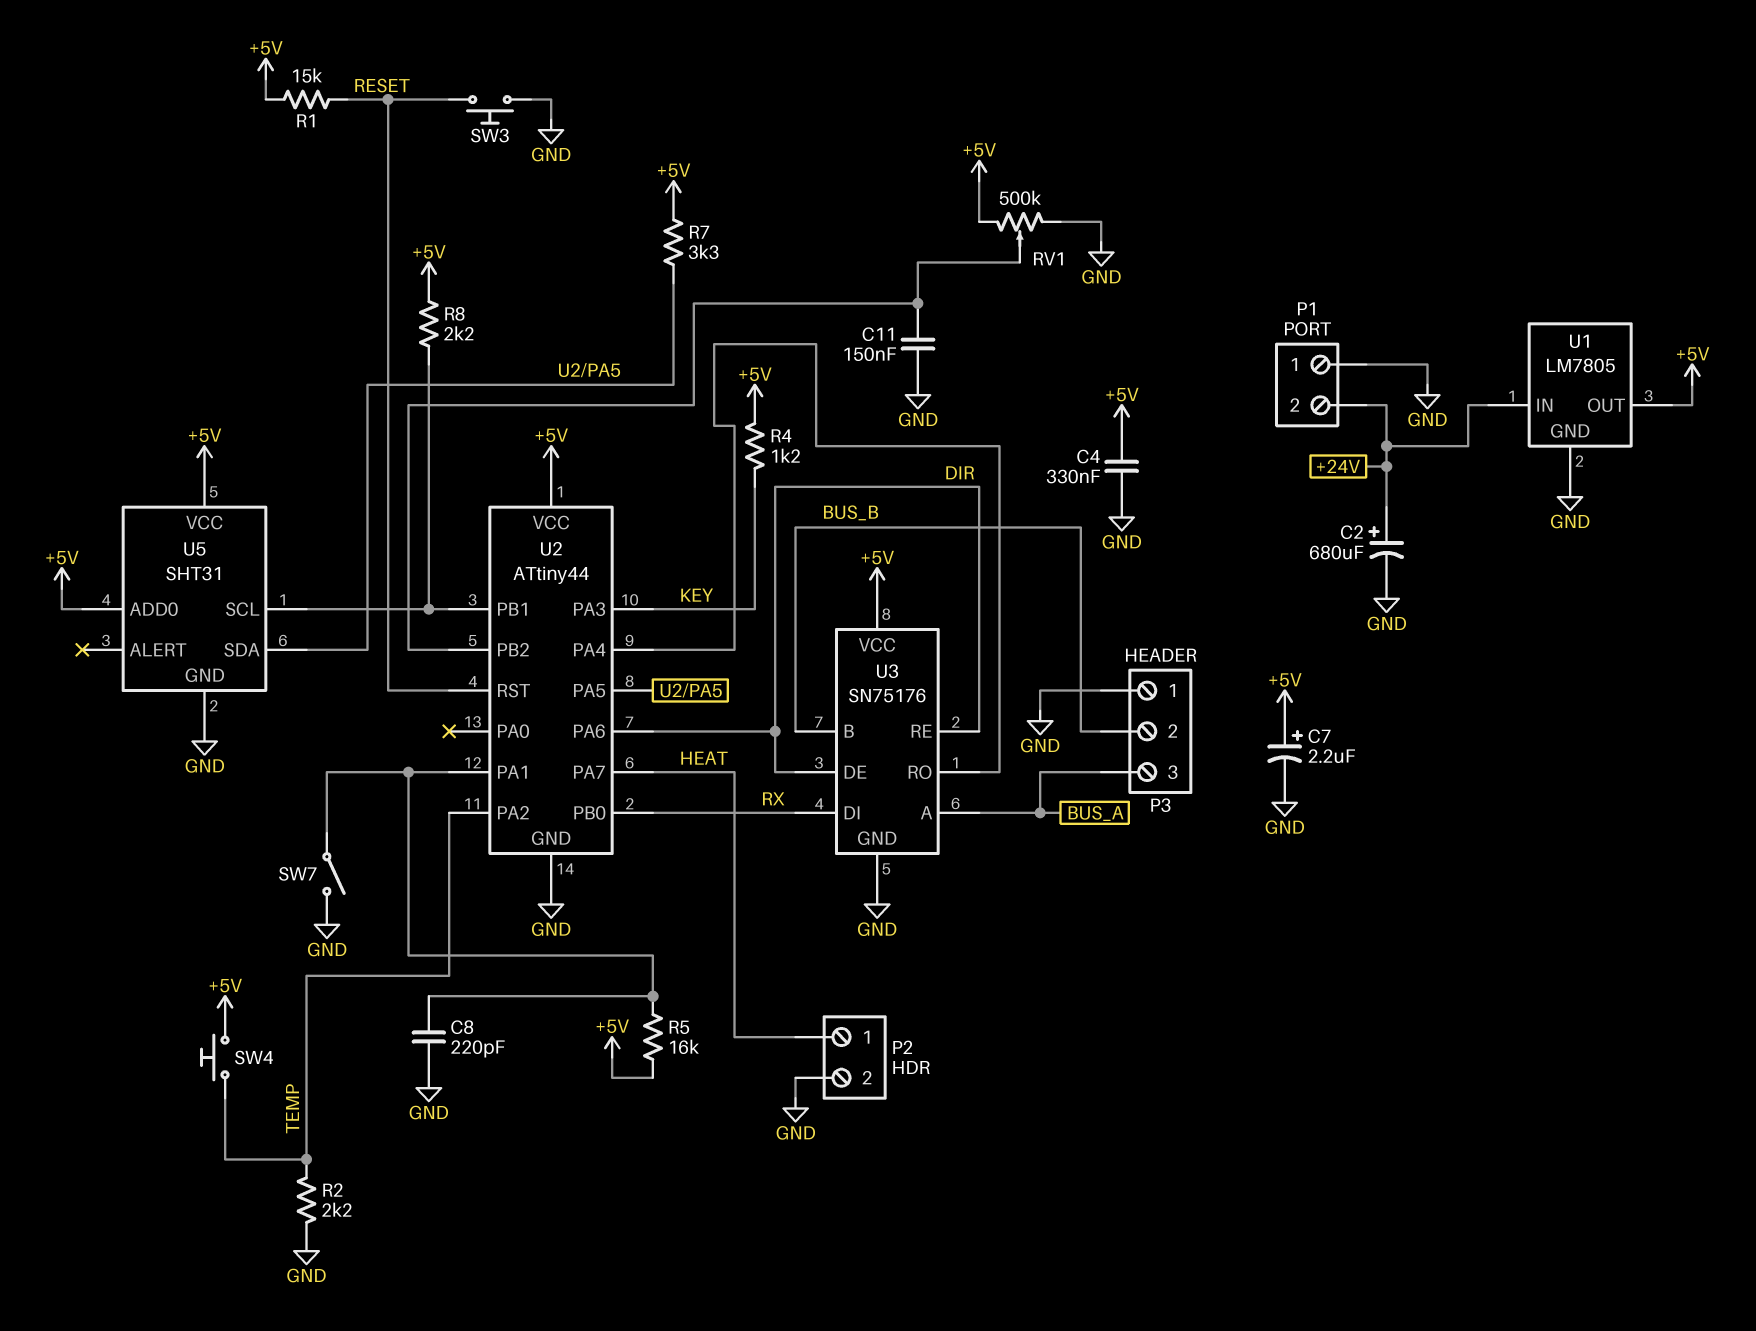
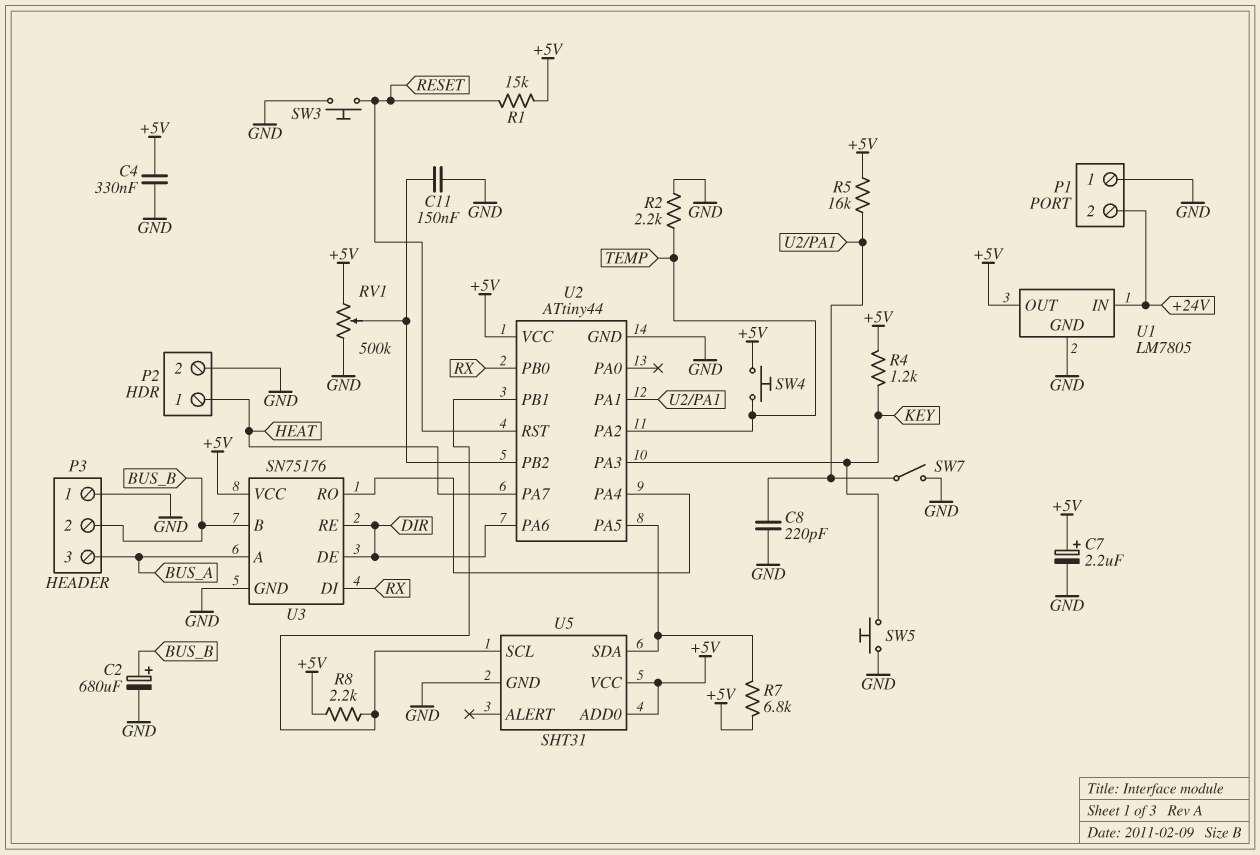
C2: 680uF (plus +24V, minus GND) -> 680uF (plus BUS_B, minus GND)
R7: 3.3k (+5V, U2/PA5) -> 6.8k (+5V, U2/PA5)
SW5: none -> button (GND, KEY)

